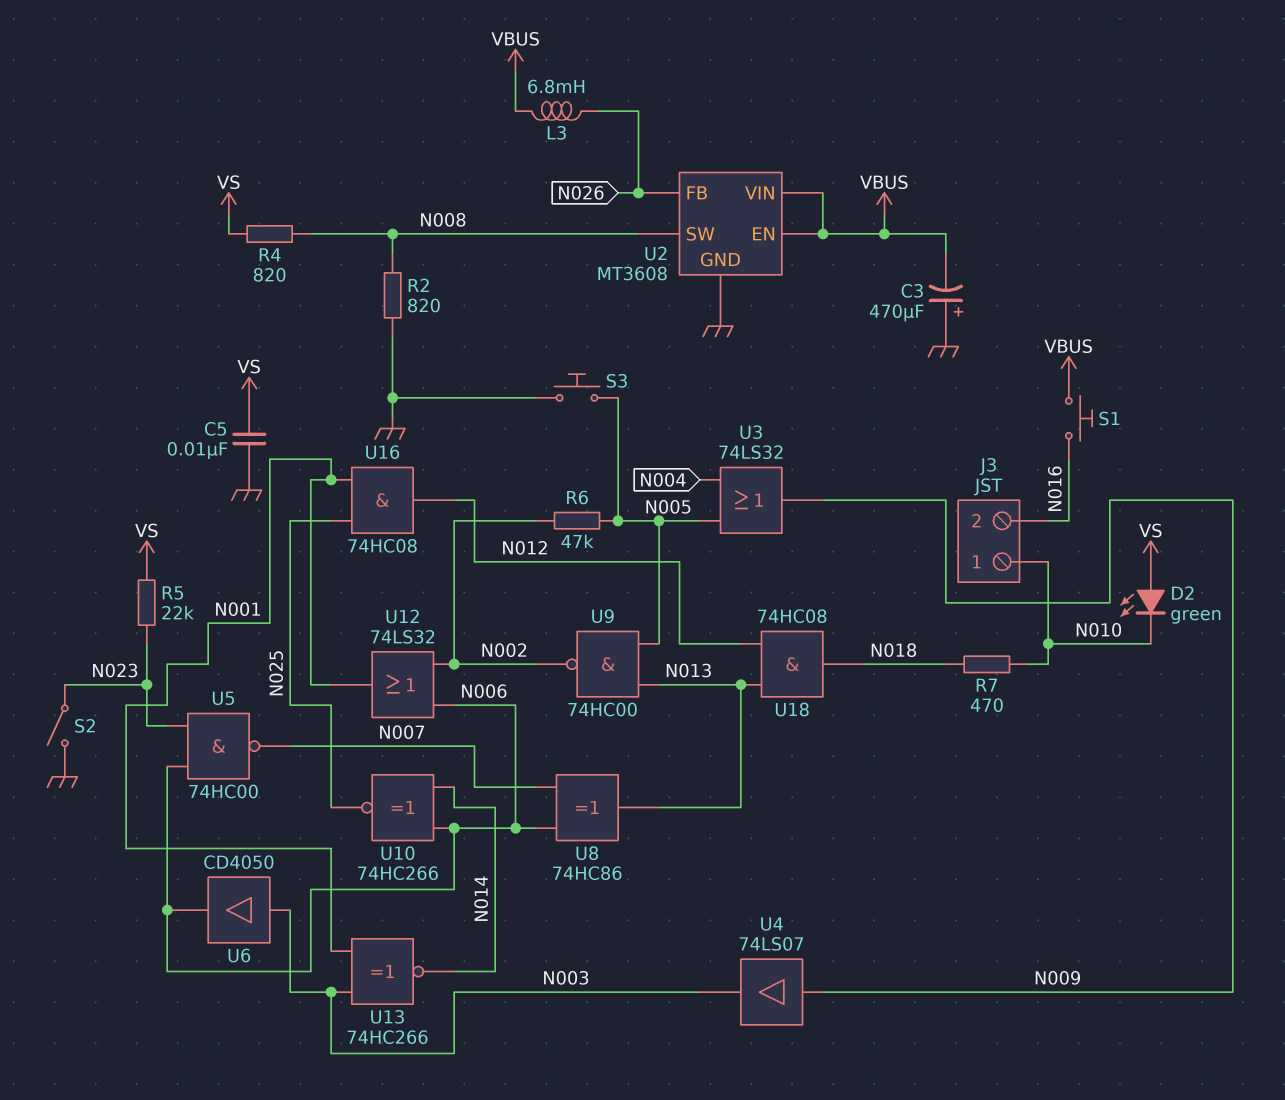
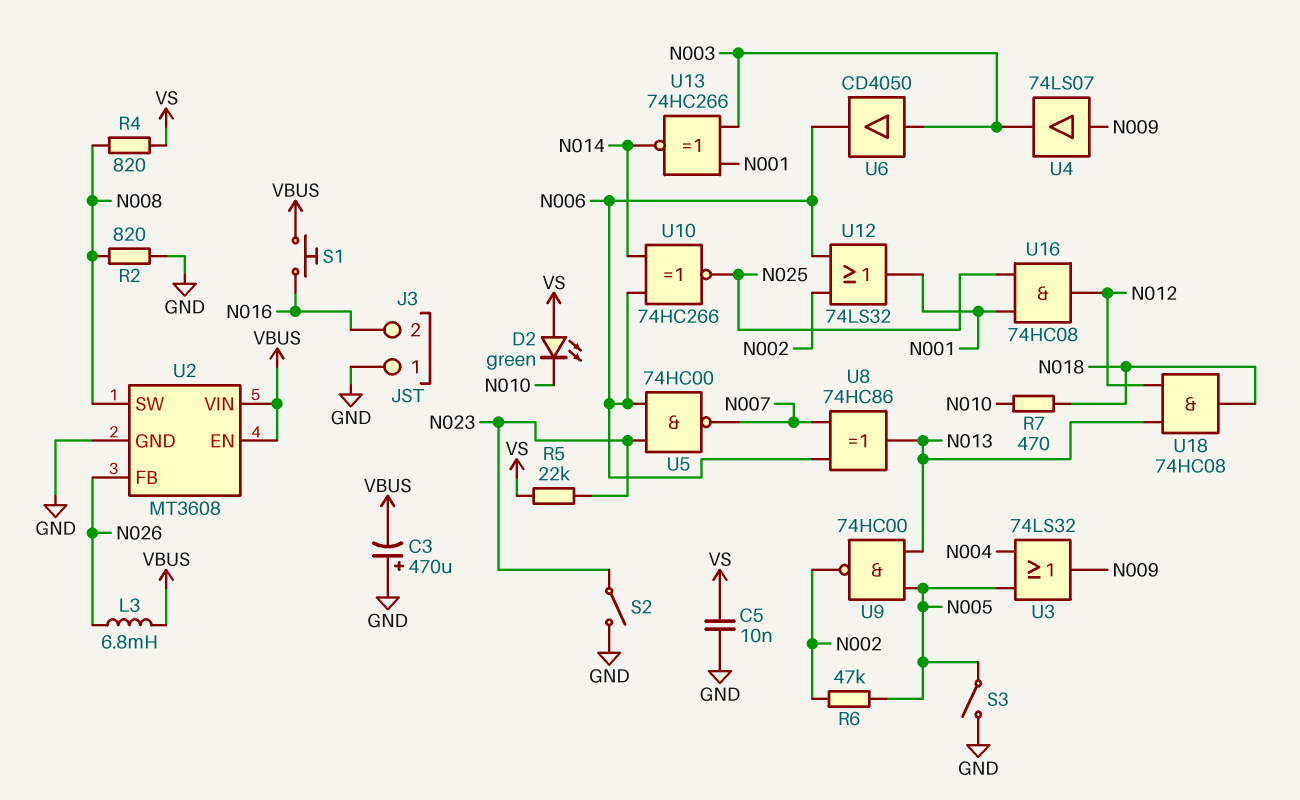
J3 pin 1: N010 -> GND
S3: button (GND, N005) -> switch (GND, N005)

